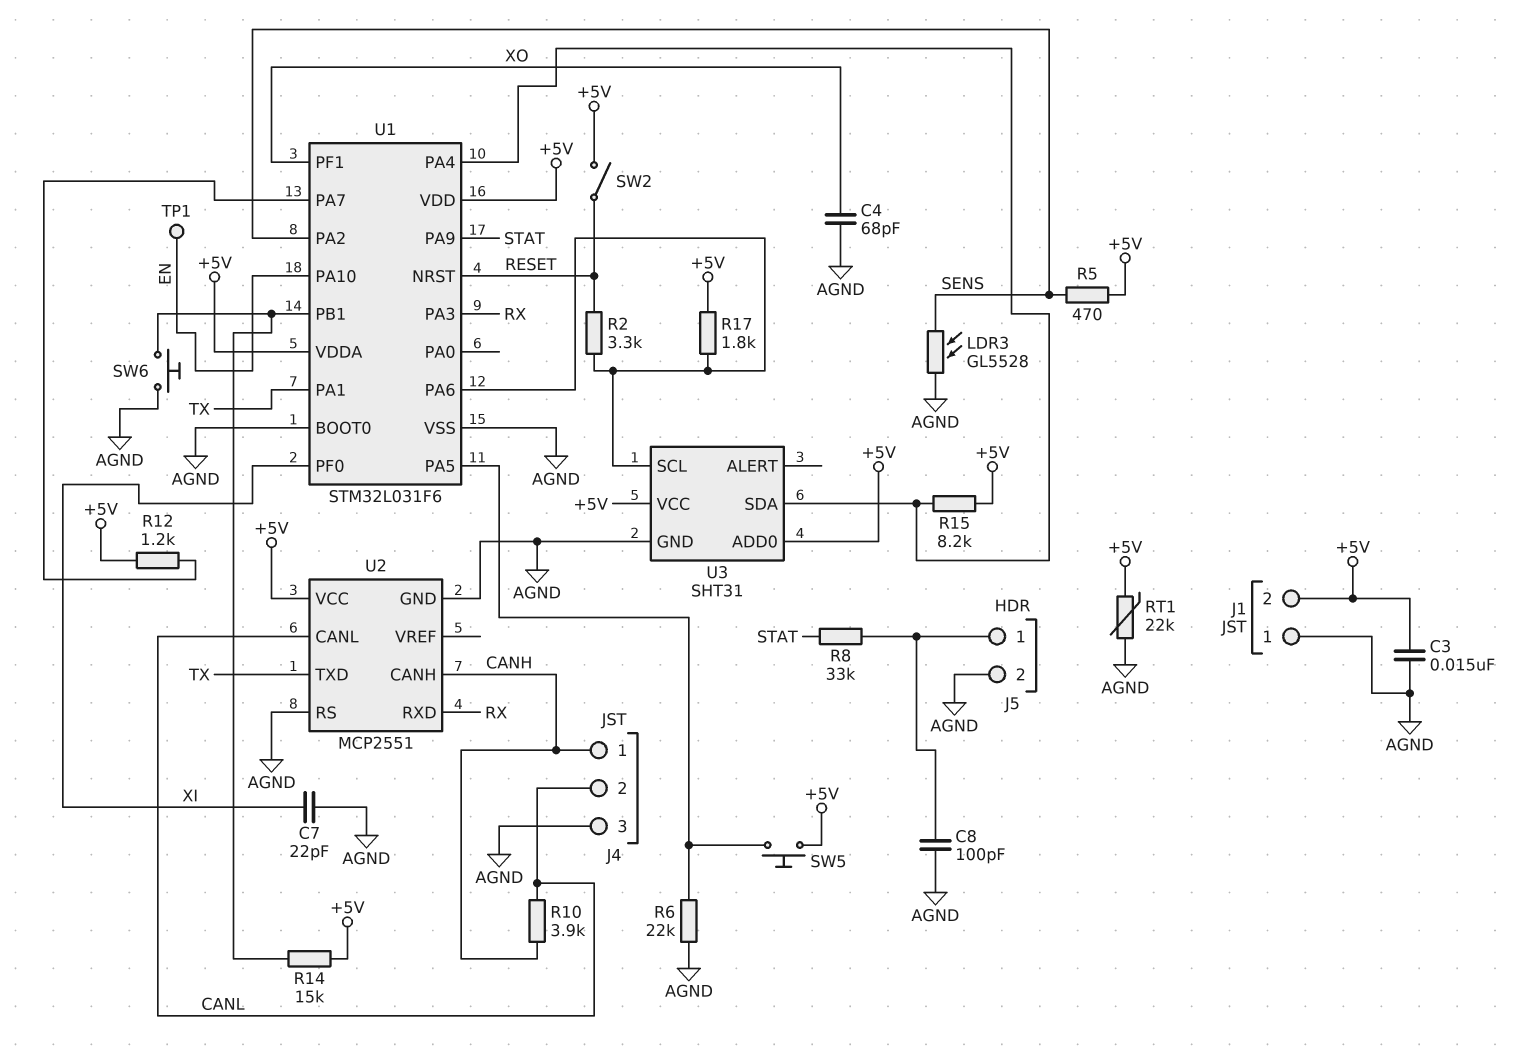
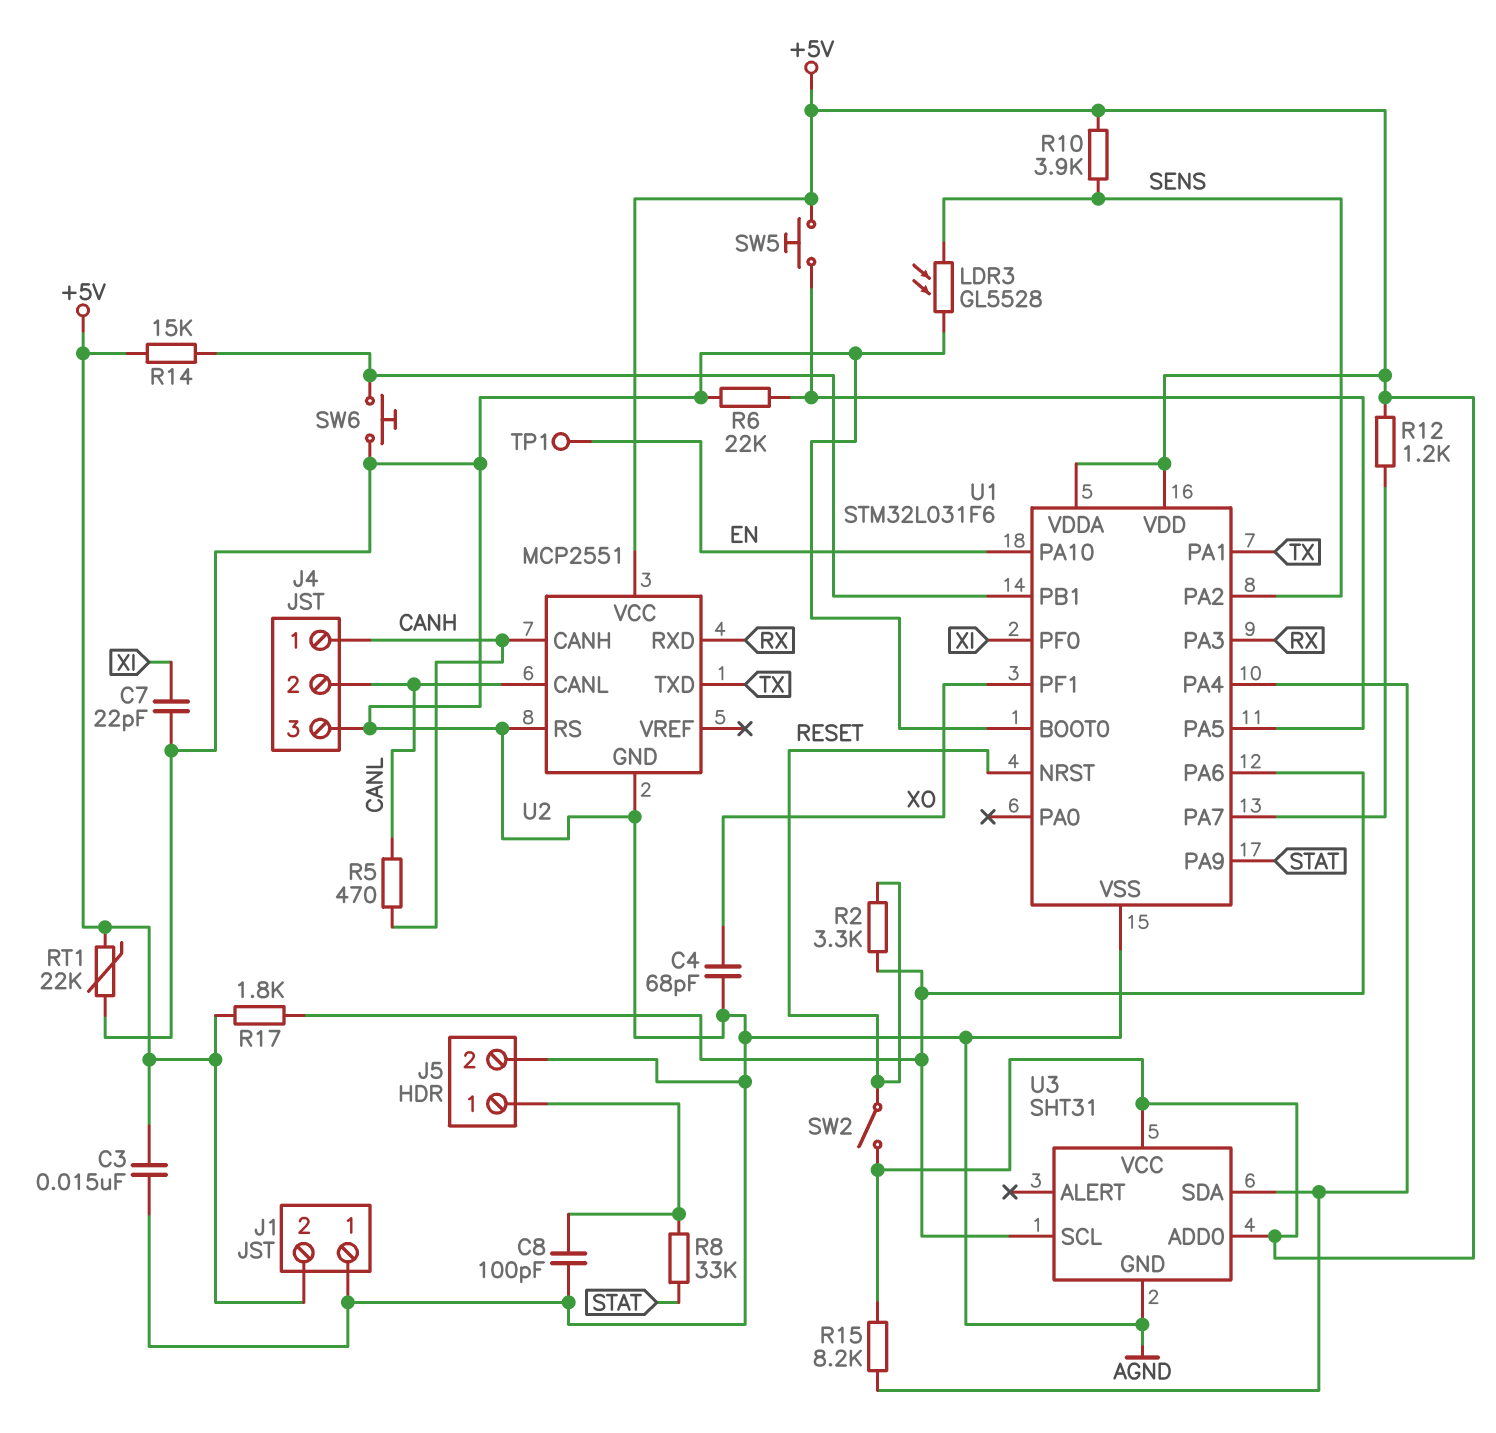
R5: 470 (+5V, SENS) -> 470 (CANH, CANL)
R10: 3.9k (CANH, CANL) -> 3.9k (+5V, SENS)

